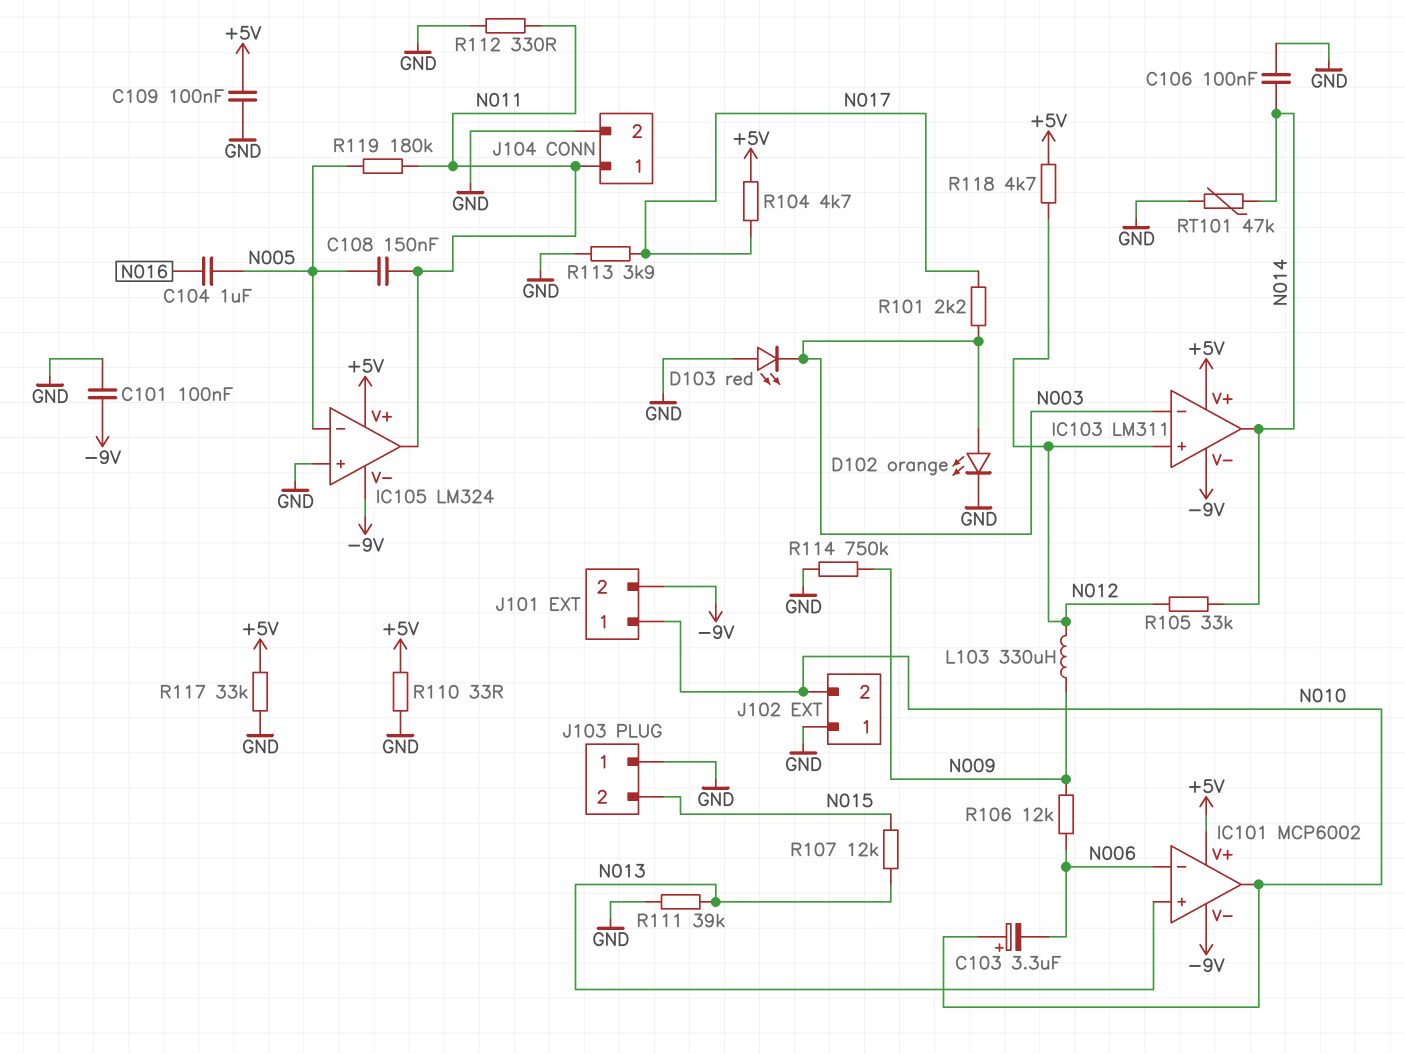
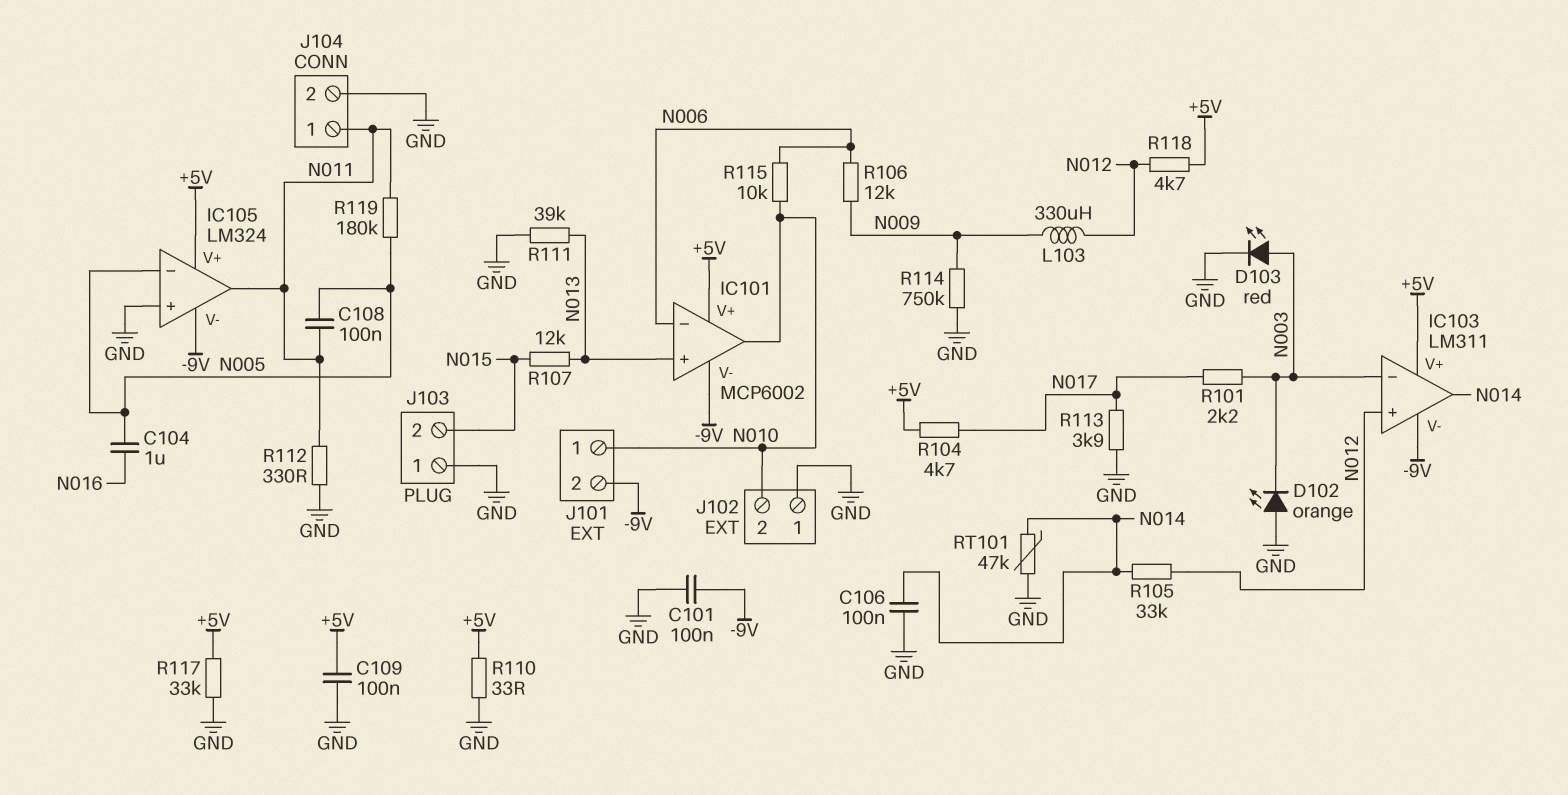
C103: 3.3uF (plus N010, minus N006) -> none
C108: 150nF (N005, N011) -> 100nF (N005, N011)
D102: LED orange (A N003, K GND) -> LED orange (A GND, K N003)
D103: LED red (A GND, K N003) -> LED red (A N003, K GND)
R115: none -> 10k (N006, N010)

